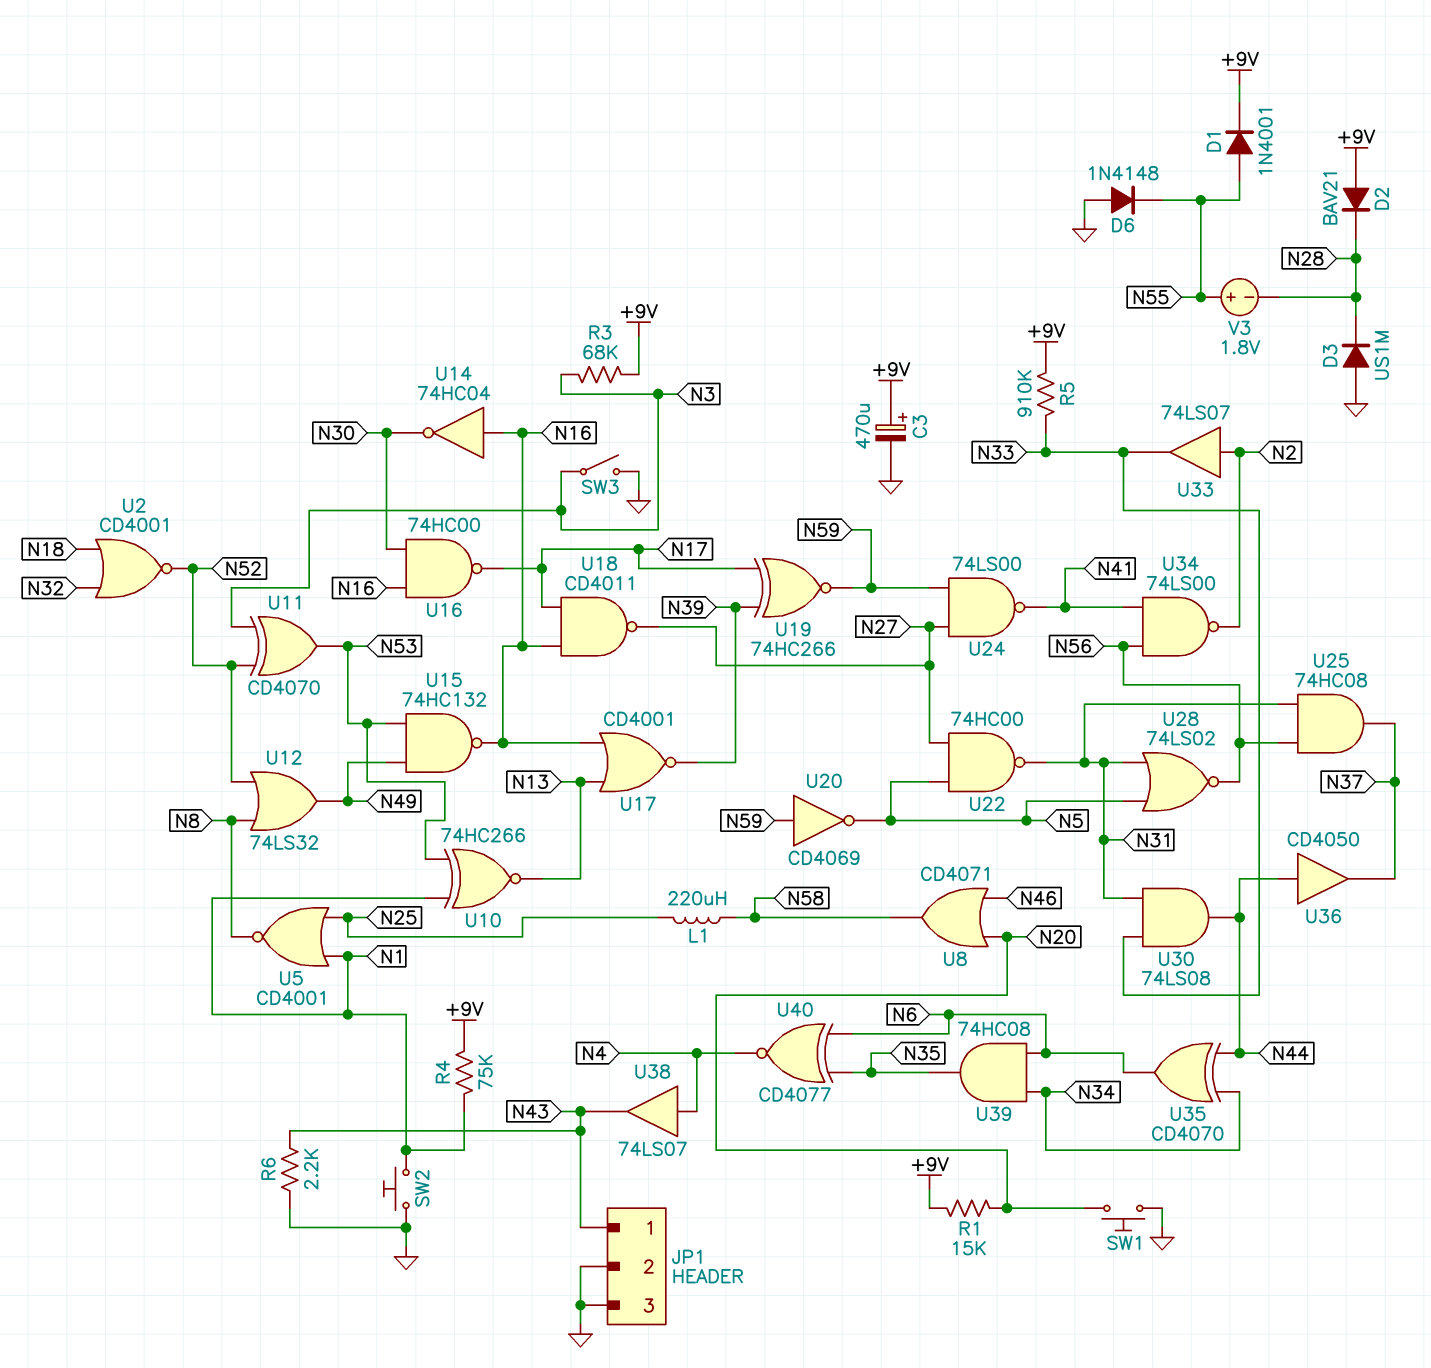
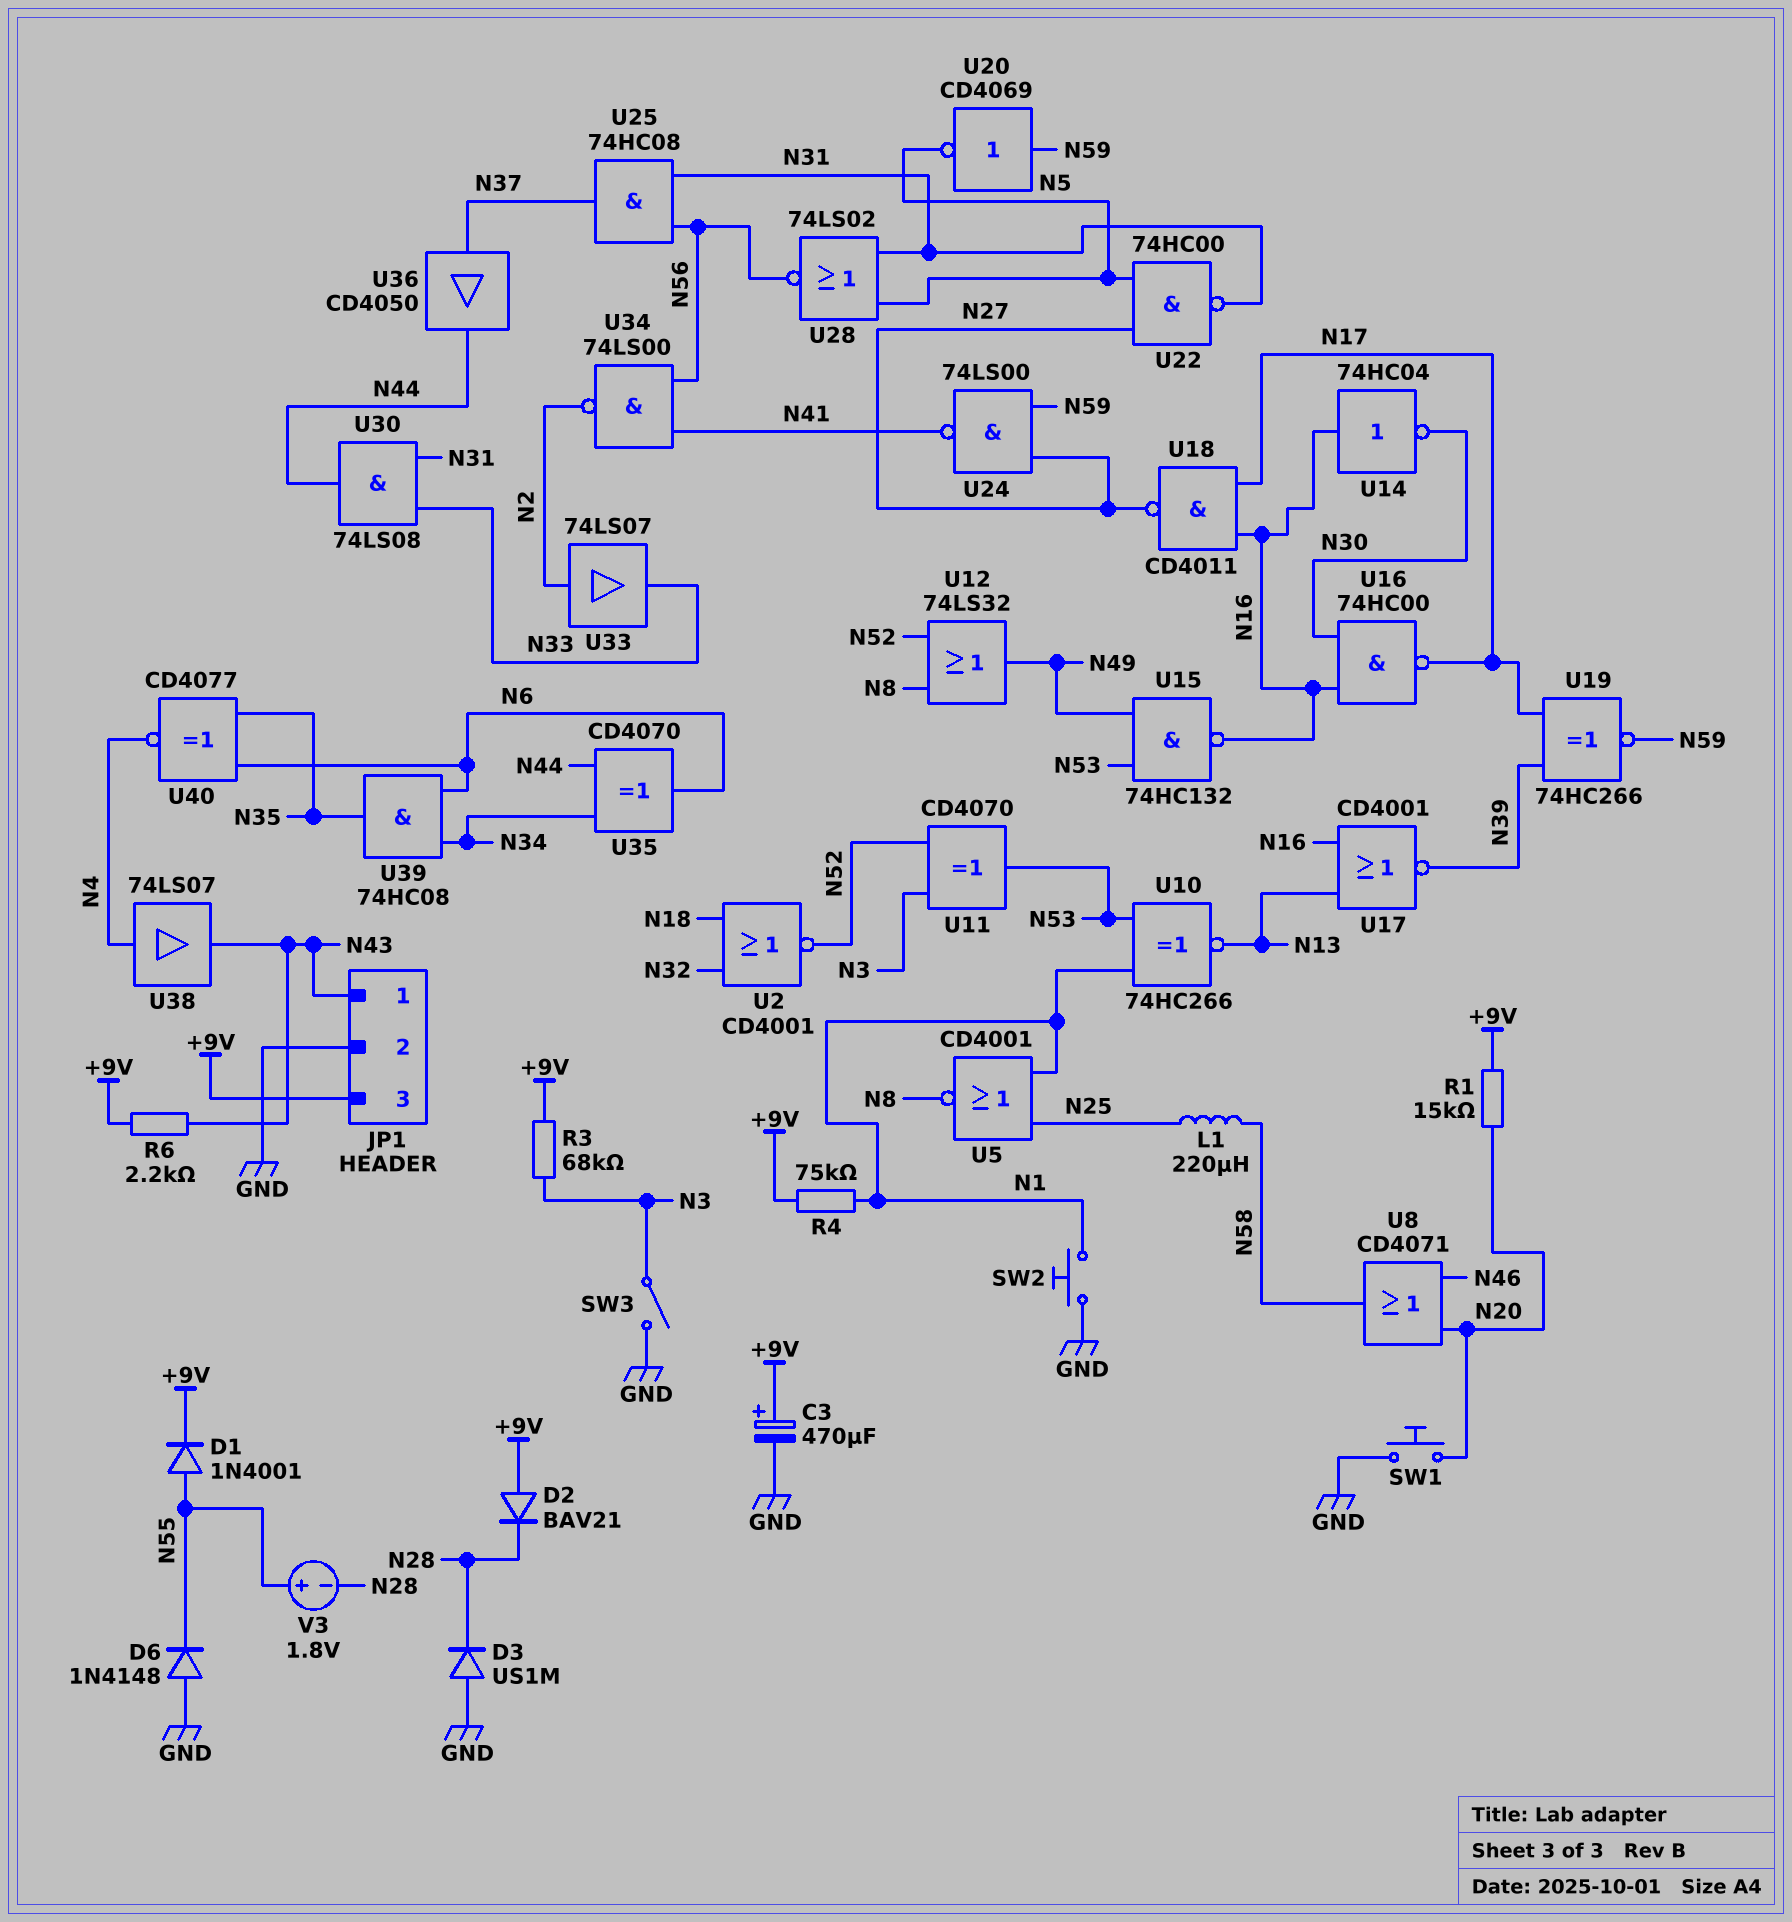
JP1 pin 3: GND -> +9V
R5: 910k (+9V, N33) -> none
R6: 2.2k (GND, N43) -> 2.2k (+9V, N43)
U36: buffer CD4050 (in N44, out N37) -> buffer CD4050 (in N37, out N44)

